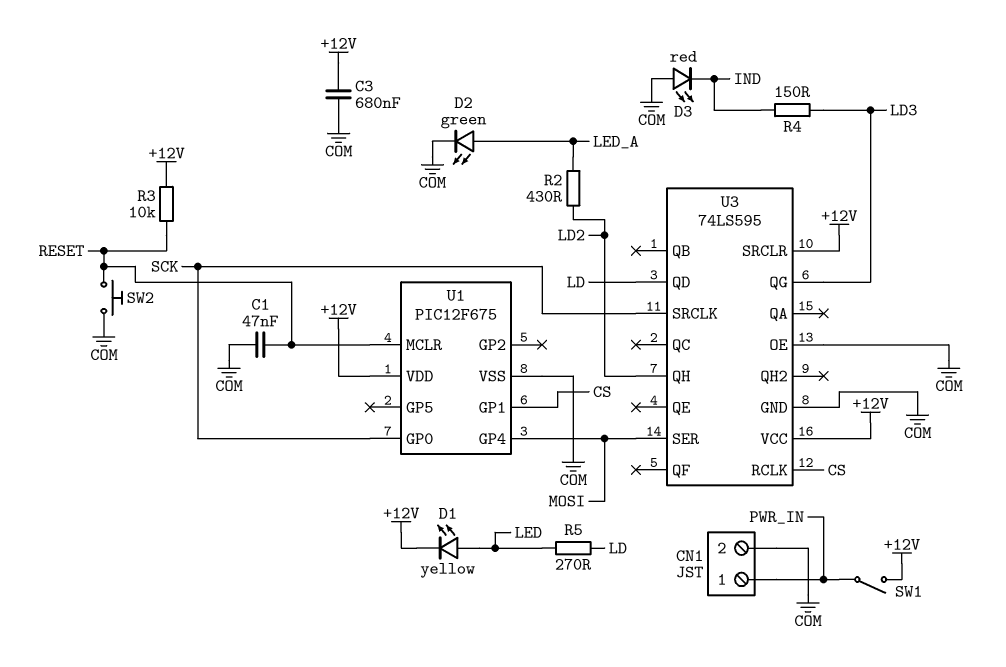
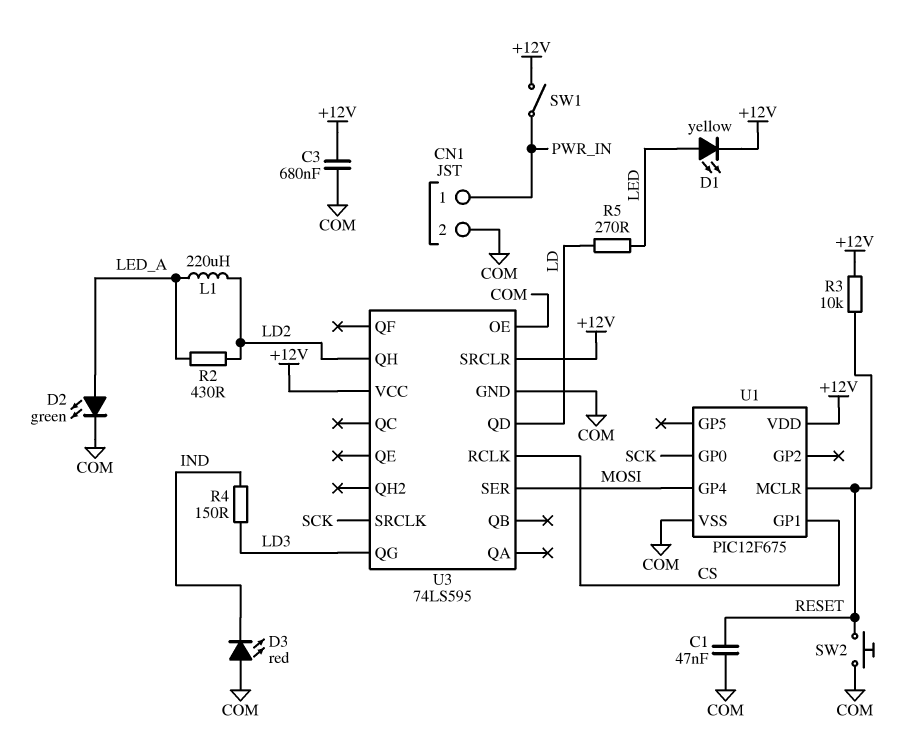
L1: none -> 220uH (LD2, LED_A)

